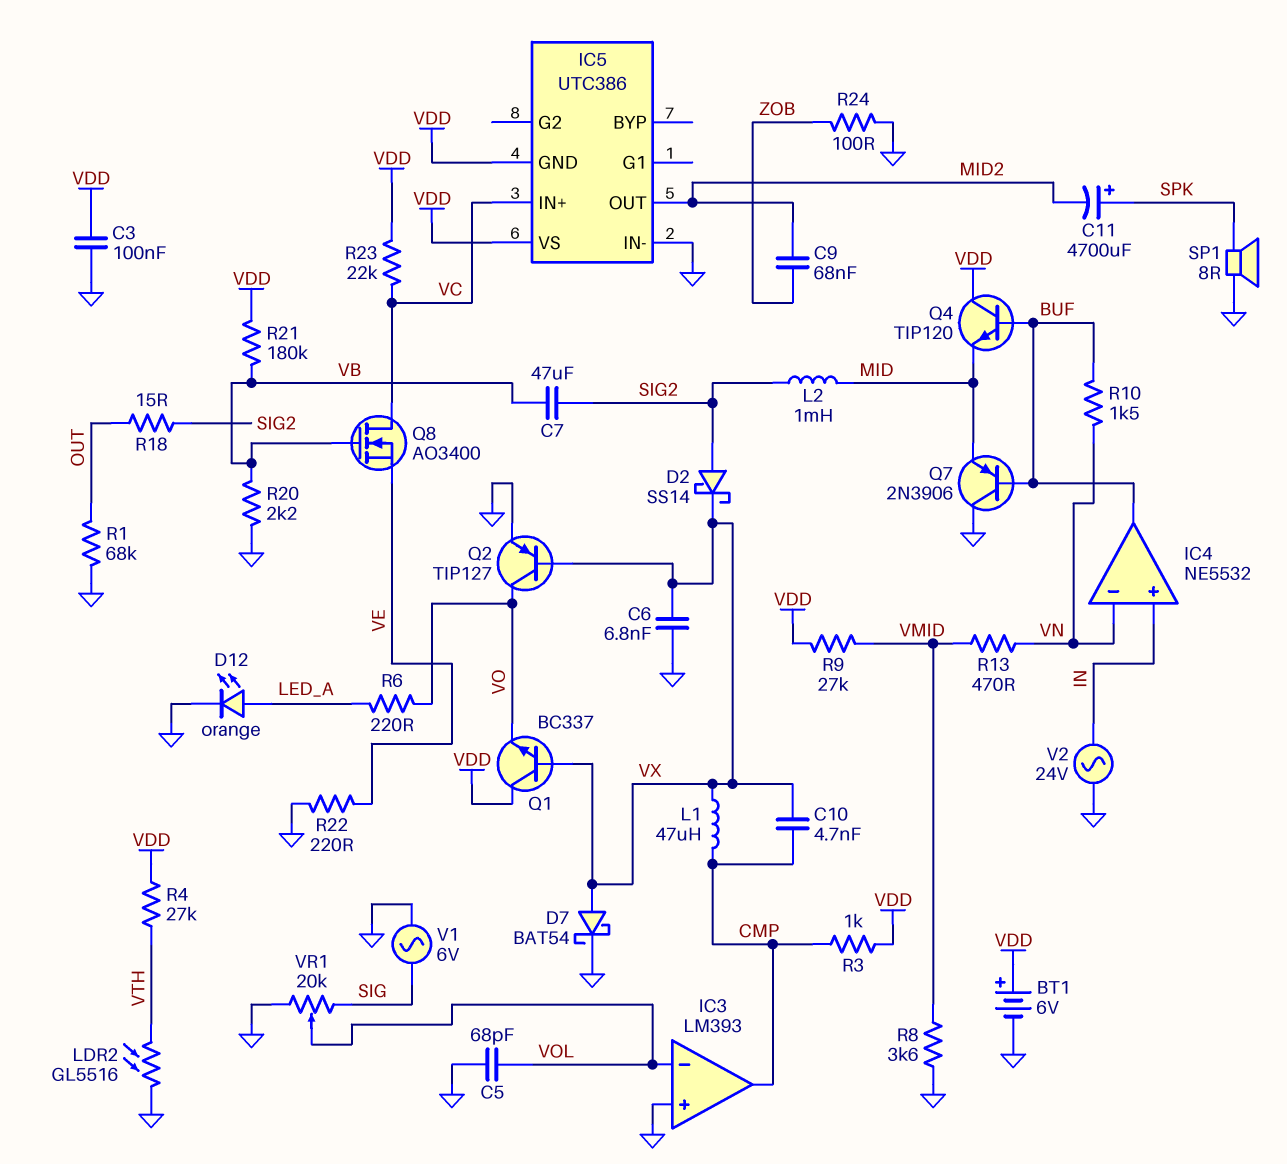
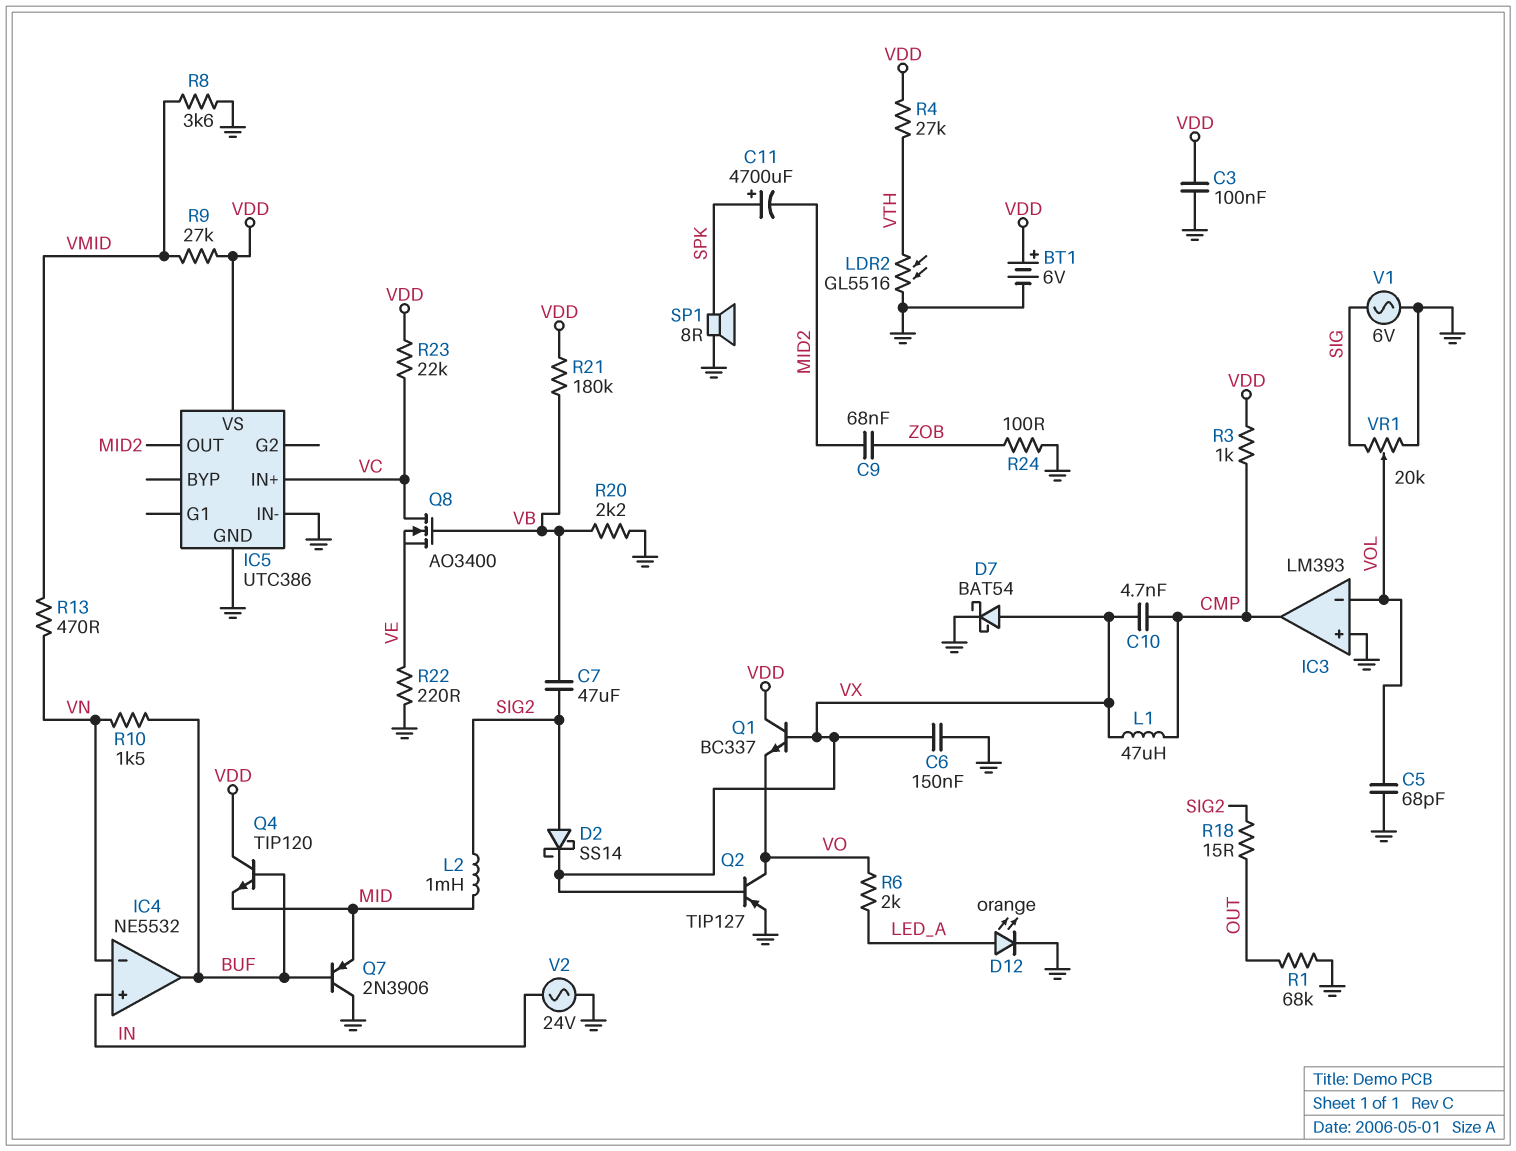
C6: 6.8nF (GND, VX) -> 150nF (GND, VX)
IC5 pin GND: VDD -> GND
R6: 220 (LED_A, VO) -> 2k (LED_A, VO)

